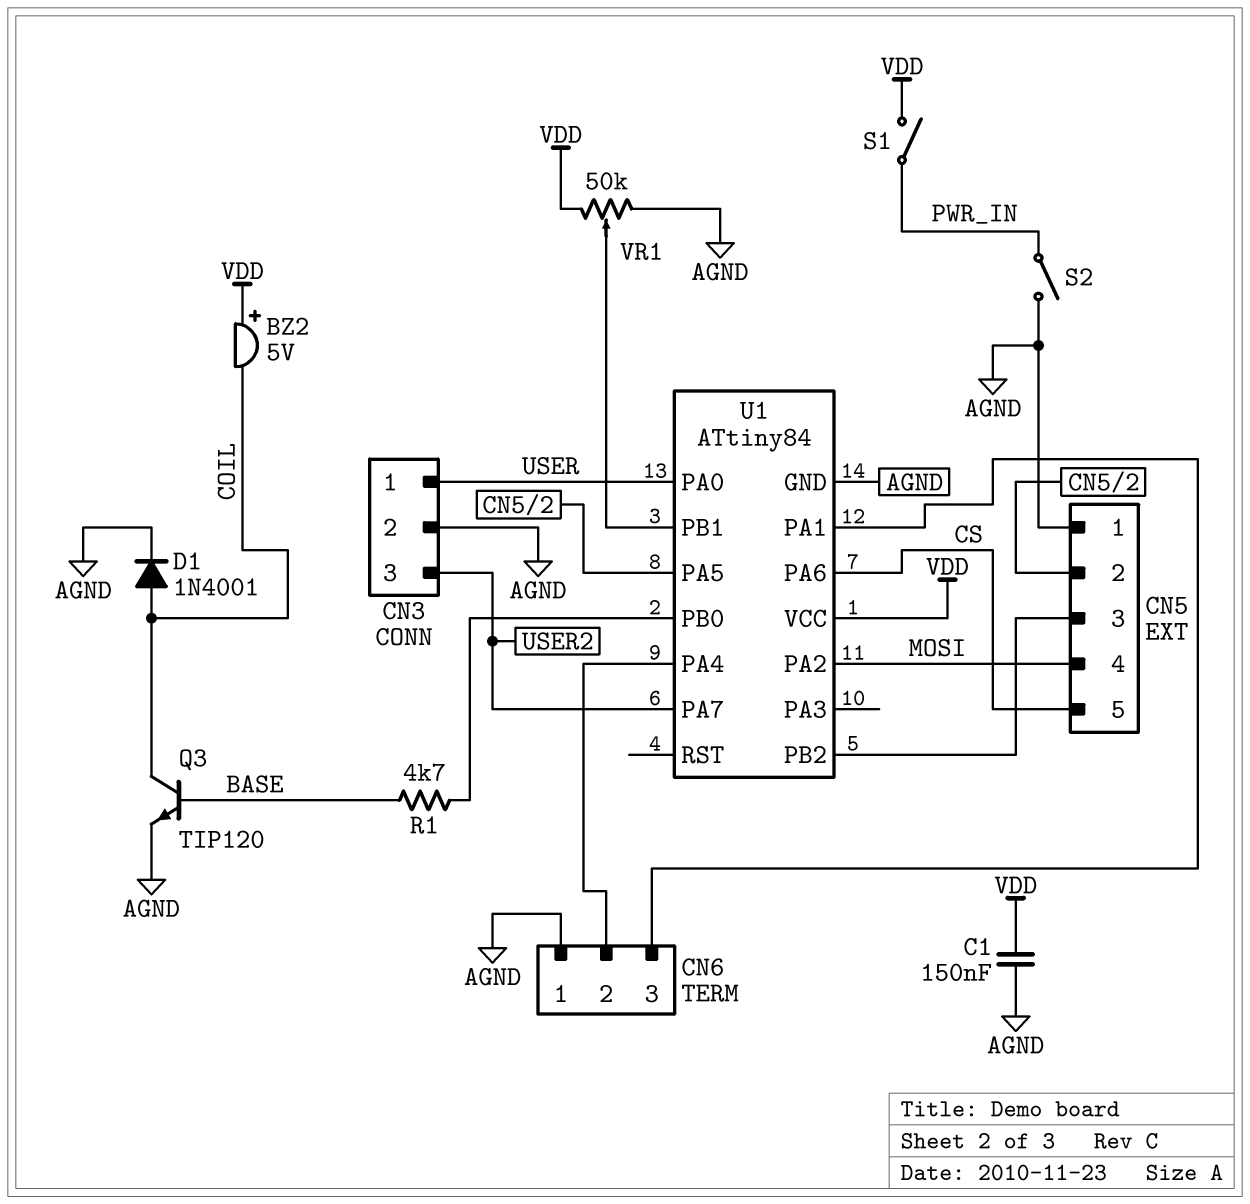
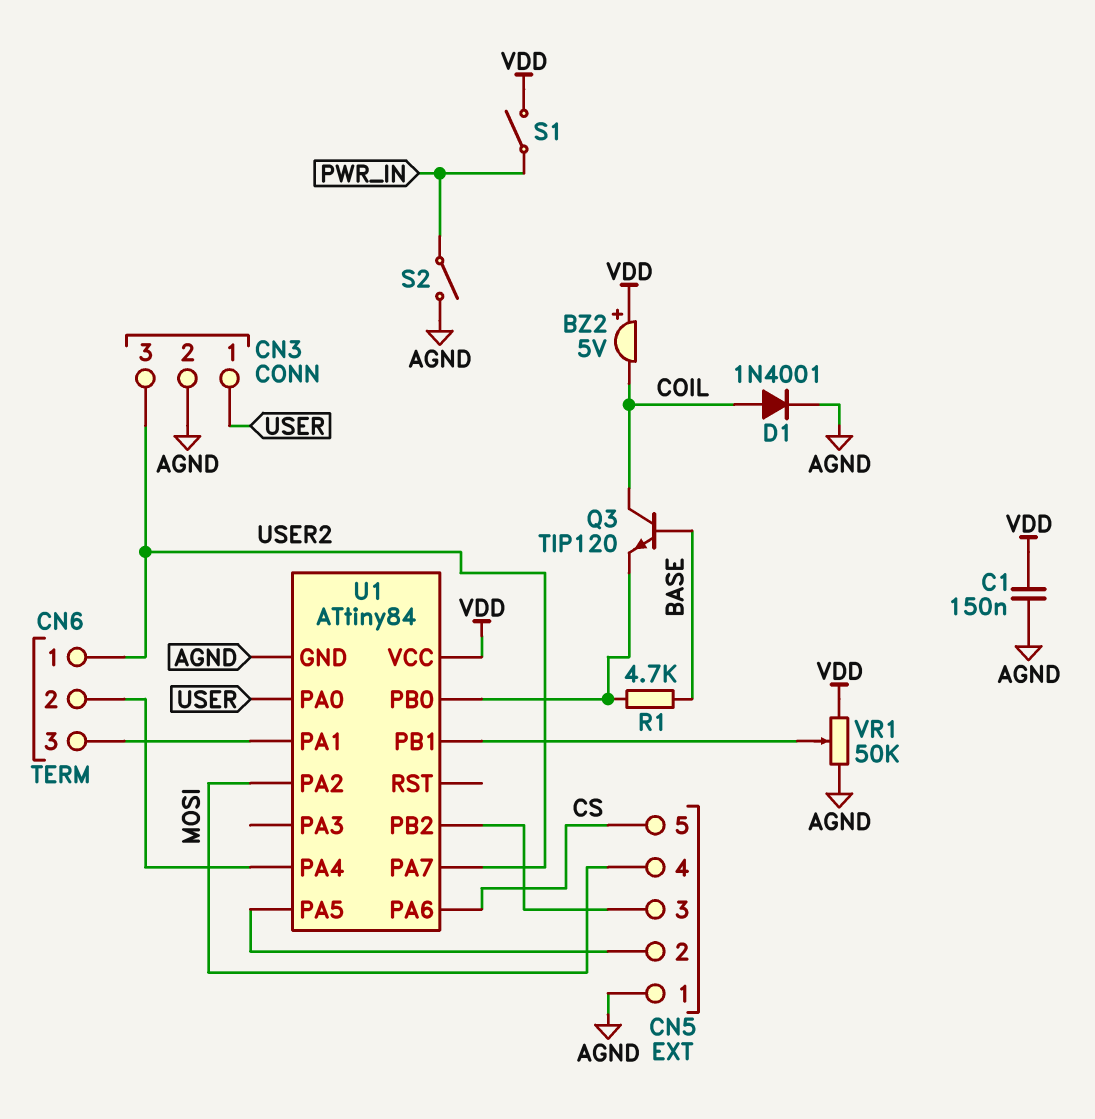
CN6 pin 1: AGND -> USER2
Q3: NPN TIP120 (B BASE, C COIL, E AGND) -> NPN TIP120 (B BASE, C COIL, E U1/PB0)

